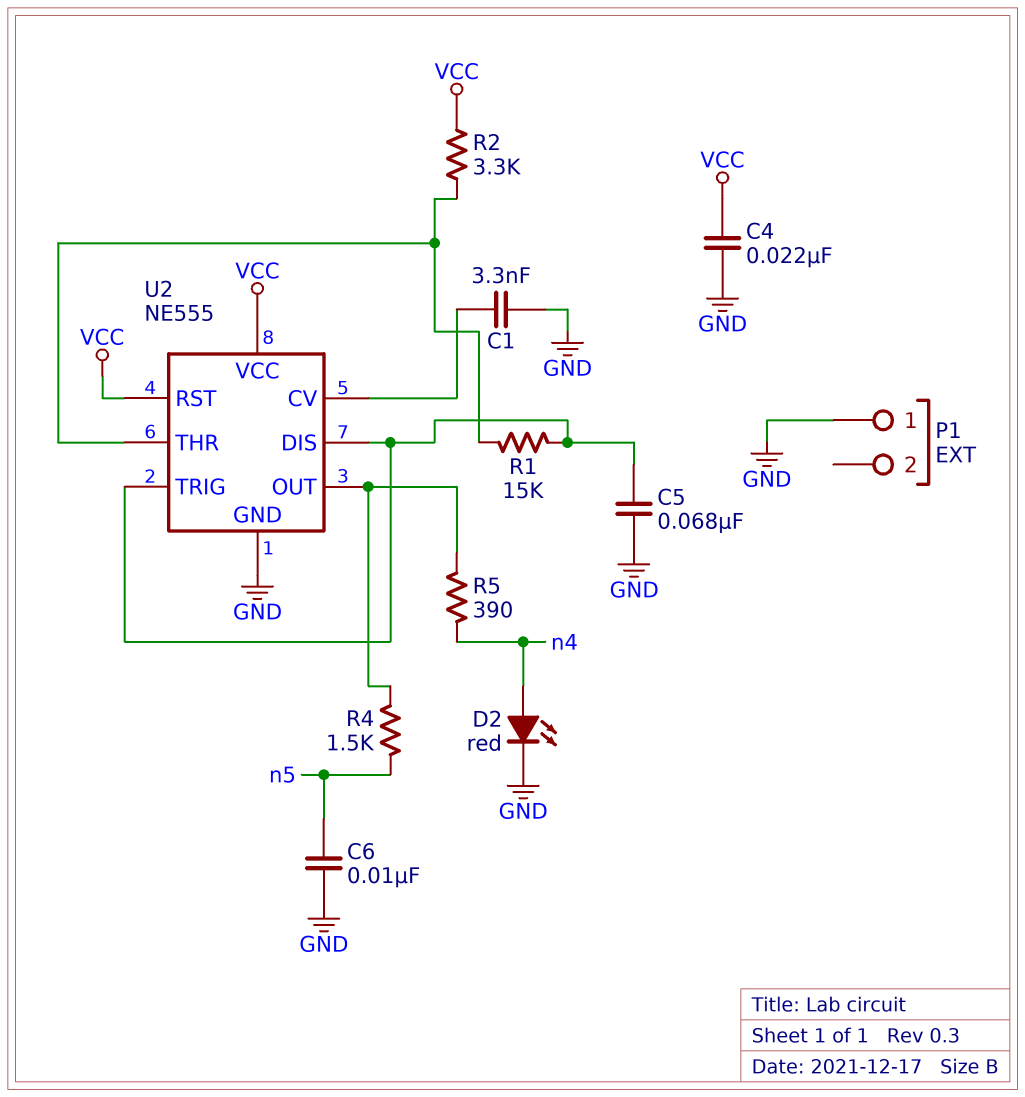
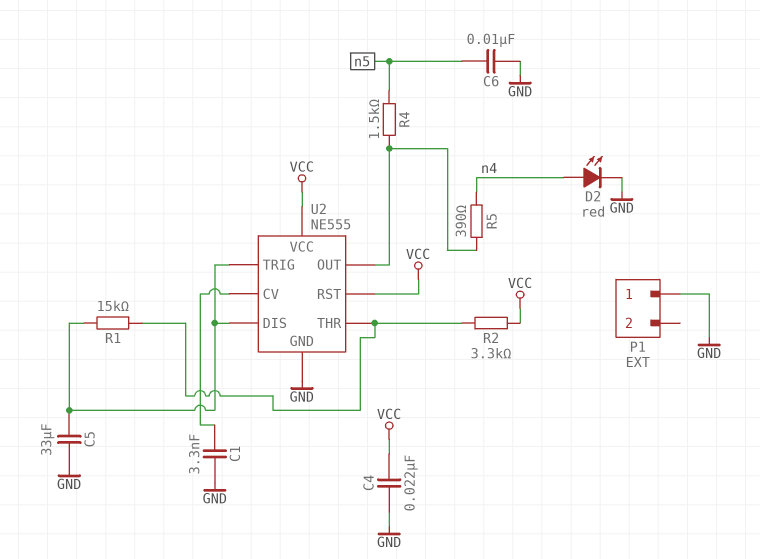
C5: 68nF (GND, U2/DIS) -> 33uF (GND, U2/DIS)

